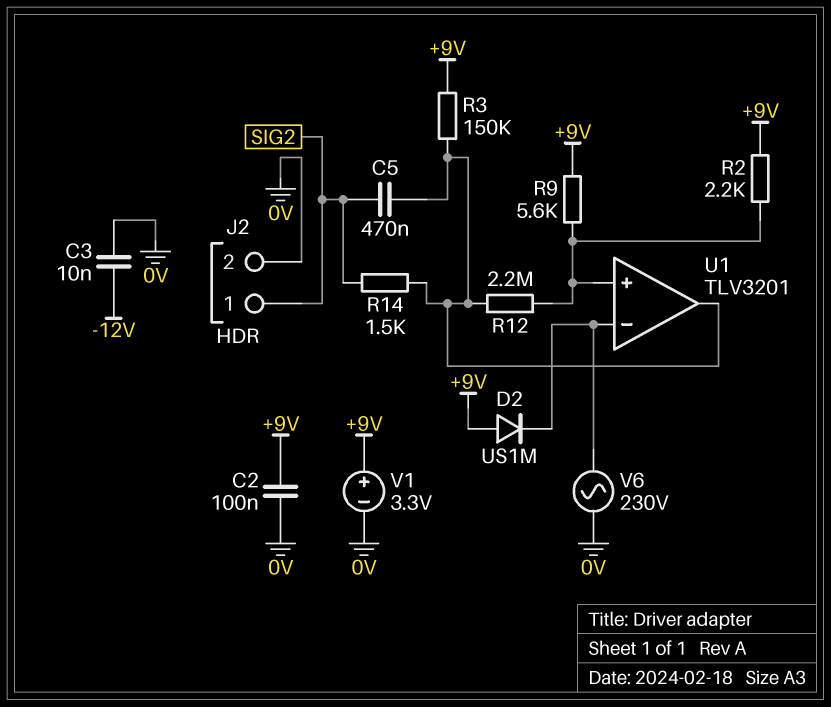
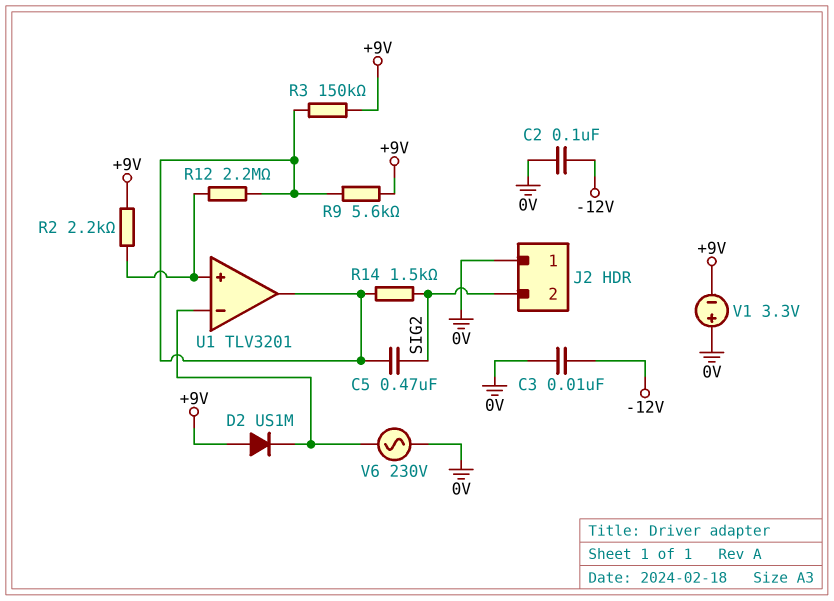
C2: 100nF (+9V, 0V) -> 100nF (-12V, 0V)
J2 pin 1: SIG2 -> 0V
J2 pin 2: 0V -> SIG2
R9: 5.6k (+9V, U1/in+) -> 5.6k (+9V, U1/out)
V1: 3.3V (plus +9V, minus 0V) -> 3.3V (plus 0V, minus +9V)

